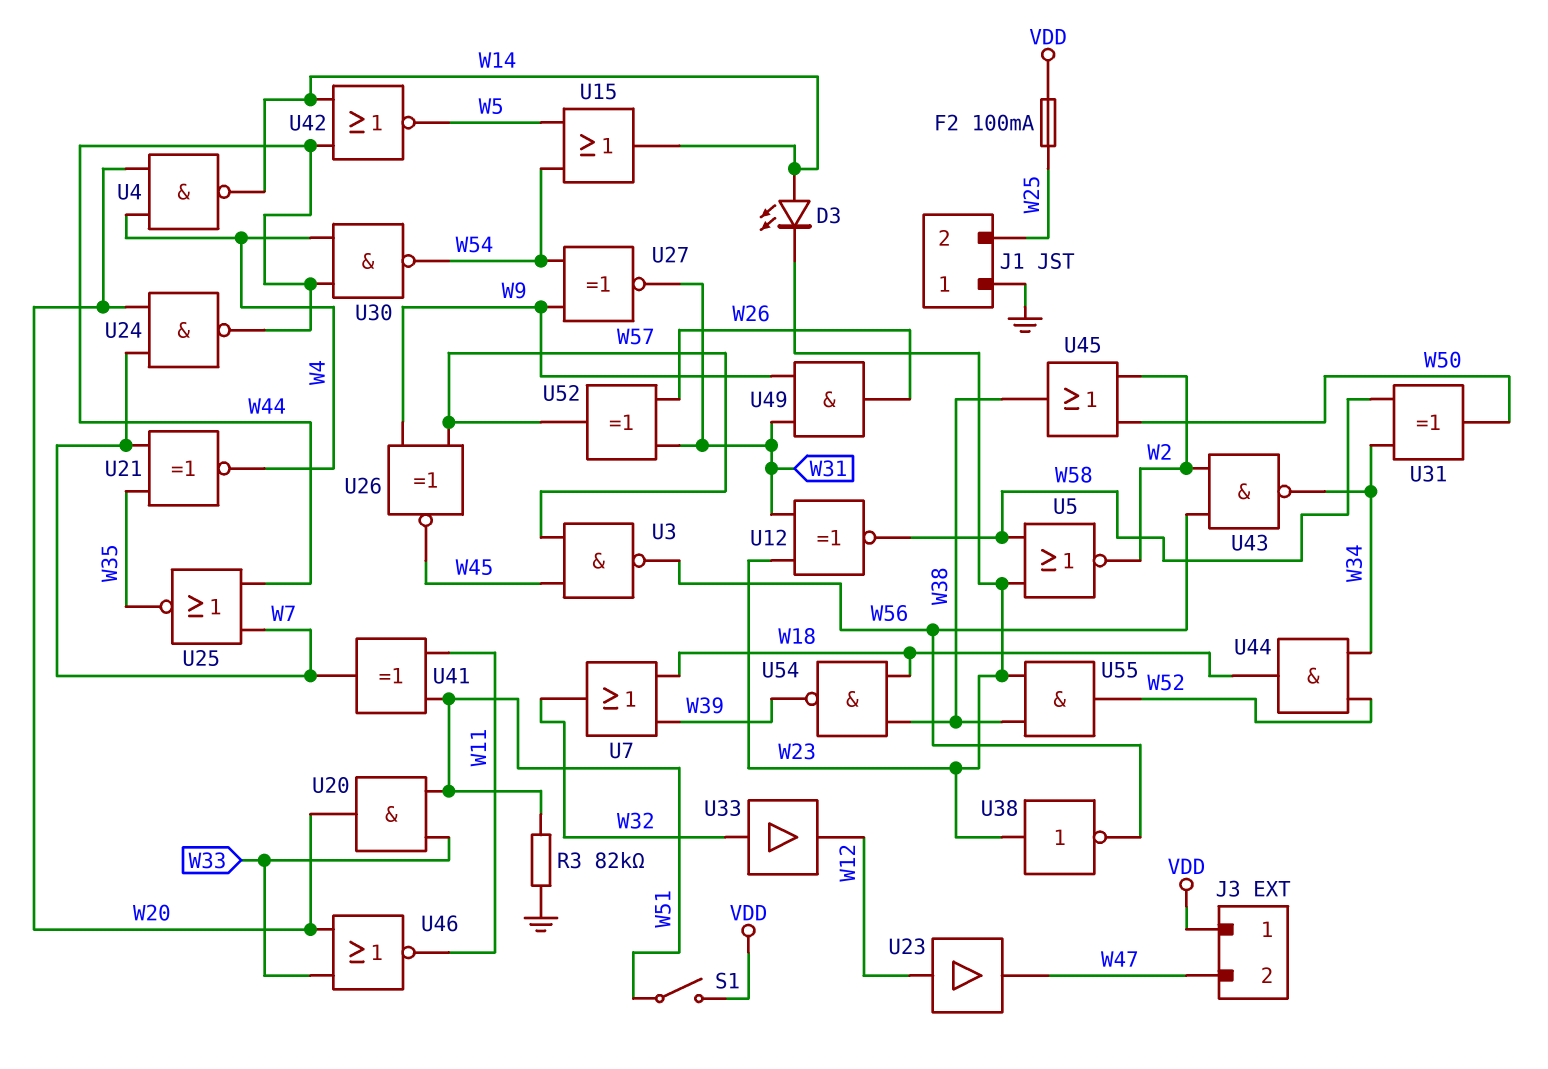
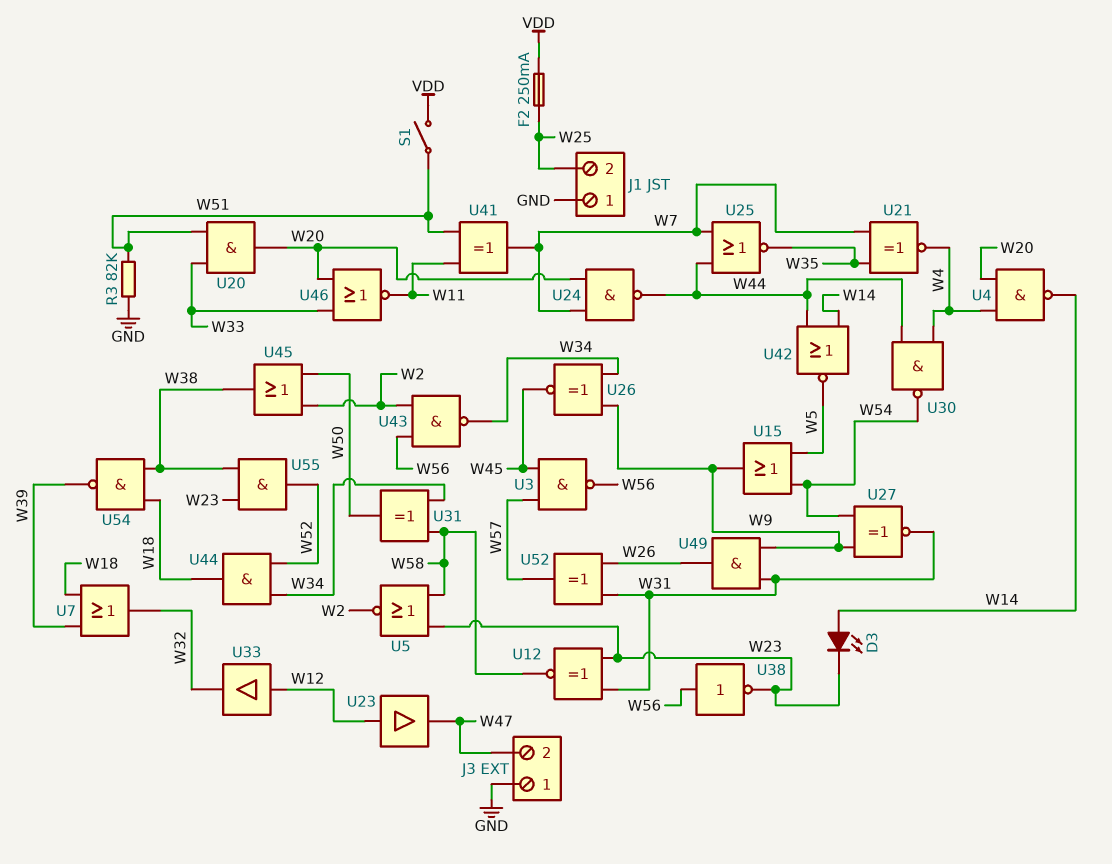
F2: 100mA (VDD, W25) -> 250mA (VDD, W25)
J3 pin 1: VDD -> GND
U15: OR (in W5, in W54, out W14) -> OR (in W5, in W54, out W9)
U26: XNOR (in W9, in W57, out W45) -> XNOR (in W9, in W34, out W45)
U33: buffer (in W32, out W12) -> buffer (in W12, out W32)
U38: NOT (in W23, out W56) -> NOT (in W56, out W23)

